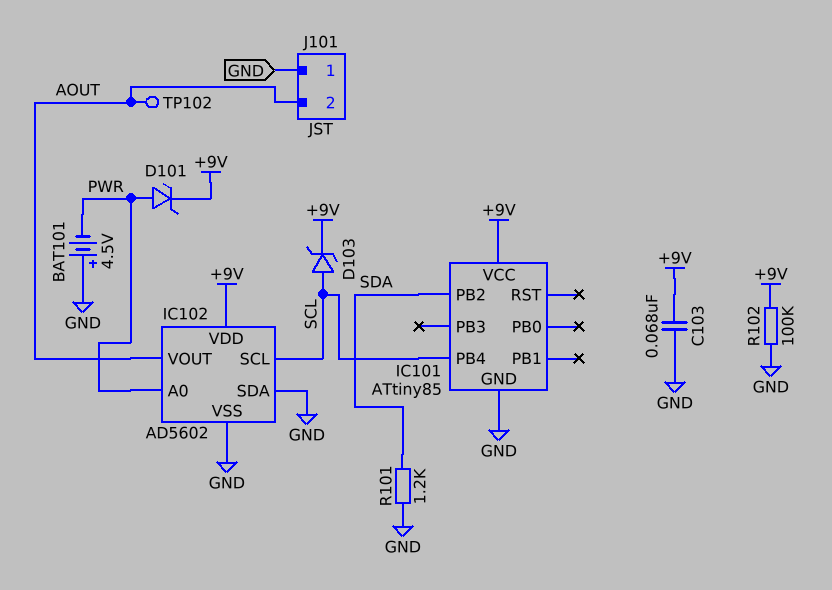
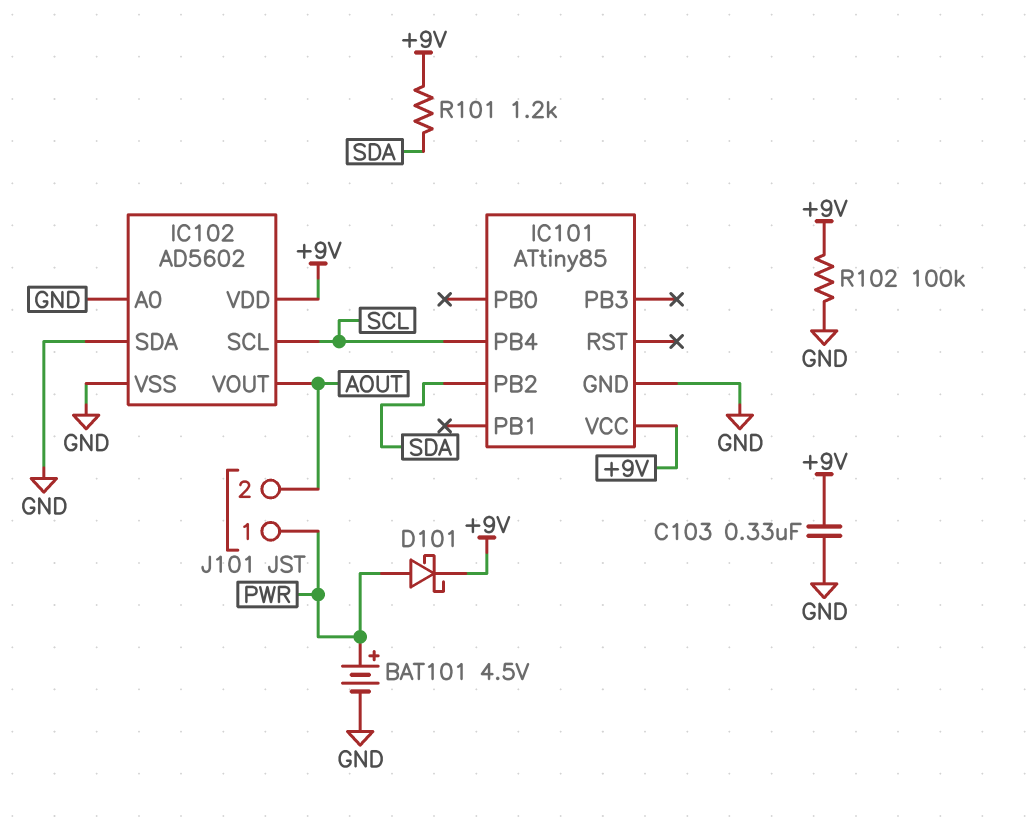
BAT101: 4.5V (plus GND, minus PWR) -> 4.5V (plus PWR, minus GND)
C103: 68nF (+9V, GND) -> 330nF (+9V, GND)
D101: zener (A PWR, K +9V) -> schottky (A PWR, K +9V)
D103: zener (A SCL, K +9V) -> none
IC102 pin A0: PWR -> GND
J101 pin 1: GND -> PWR
R101: 1.2k (GND, SDA) -> 1.2k (+9V, SDA)
TP102: test point (AOUT) -> none

